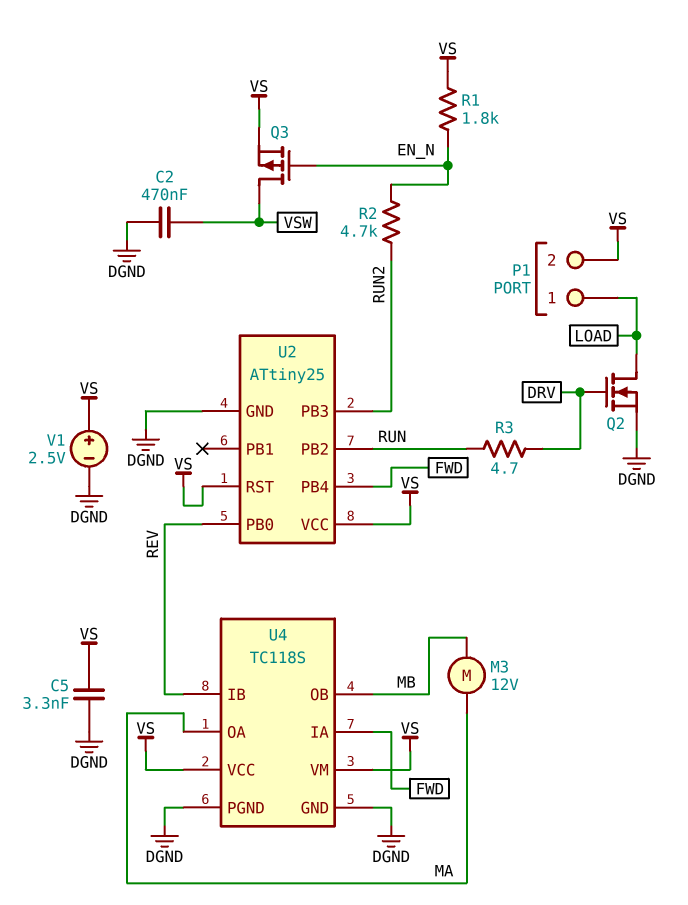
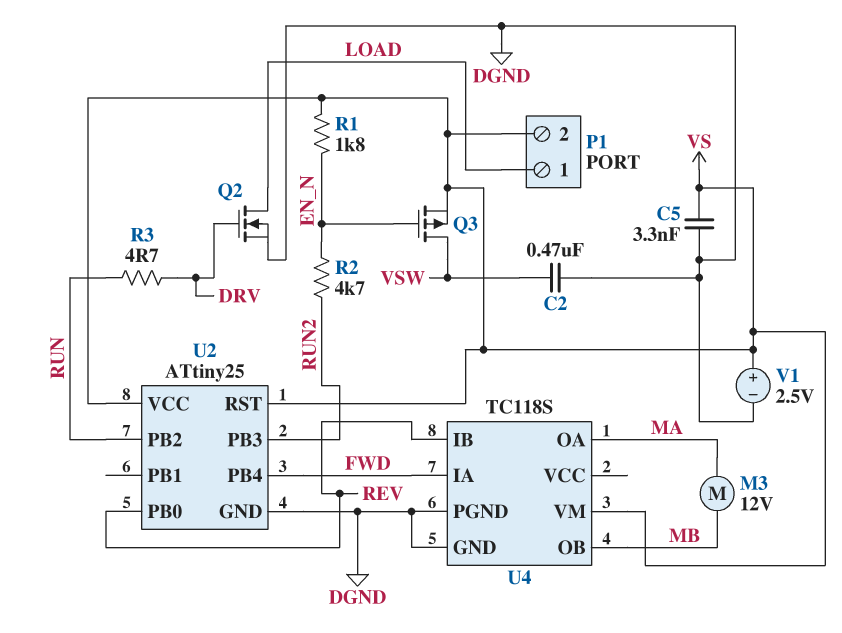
U4 pin VCC: VS -> none

